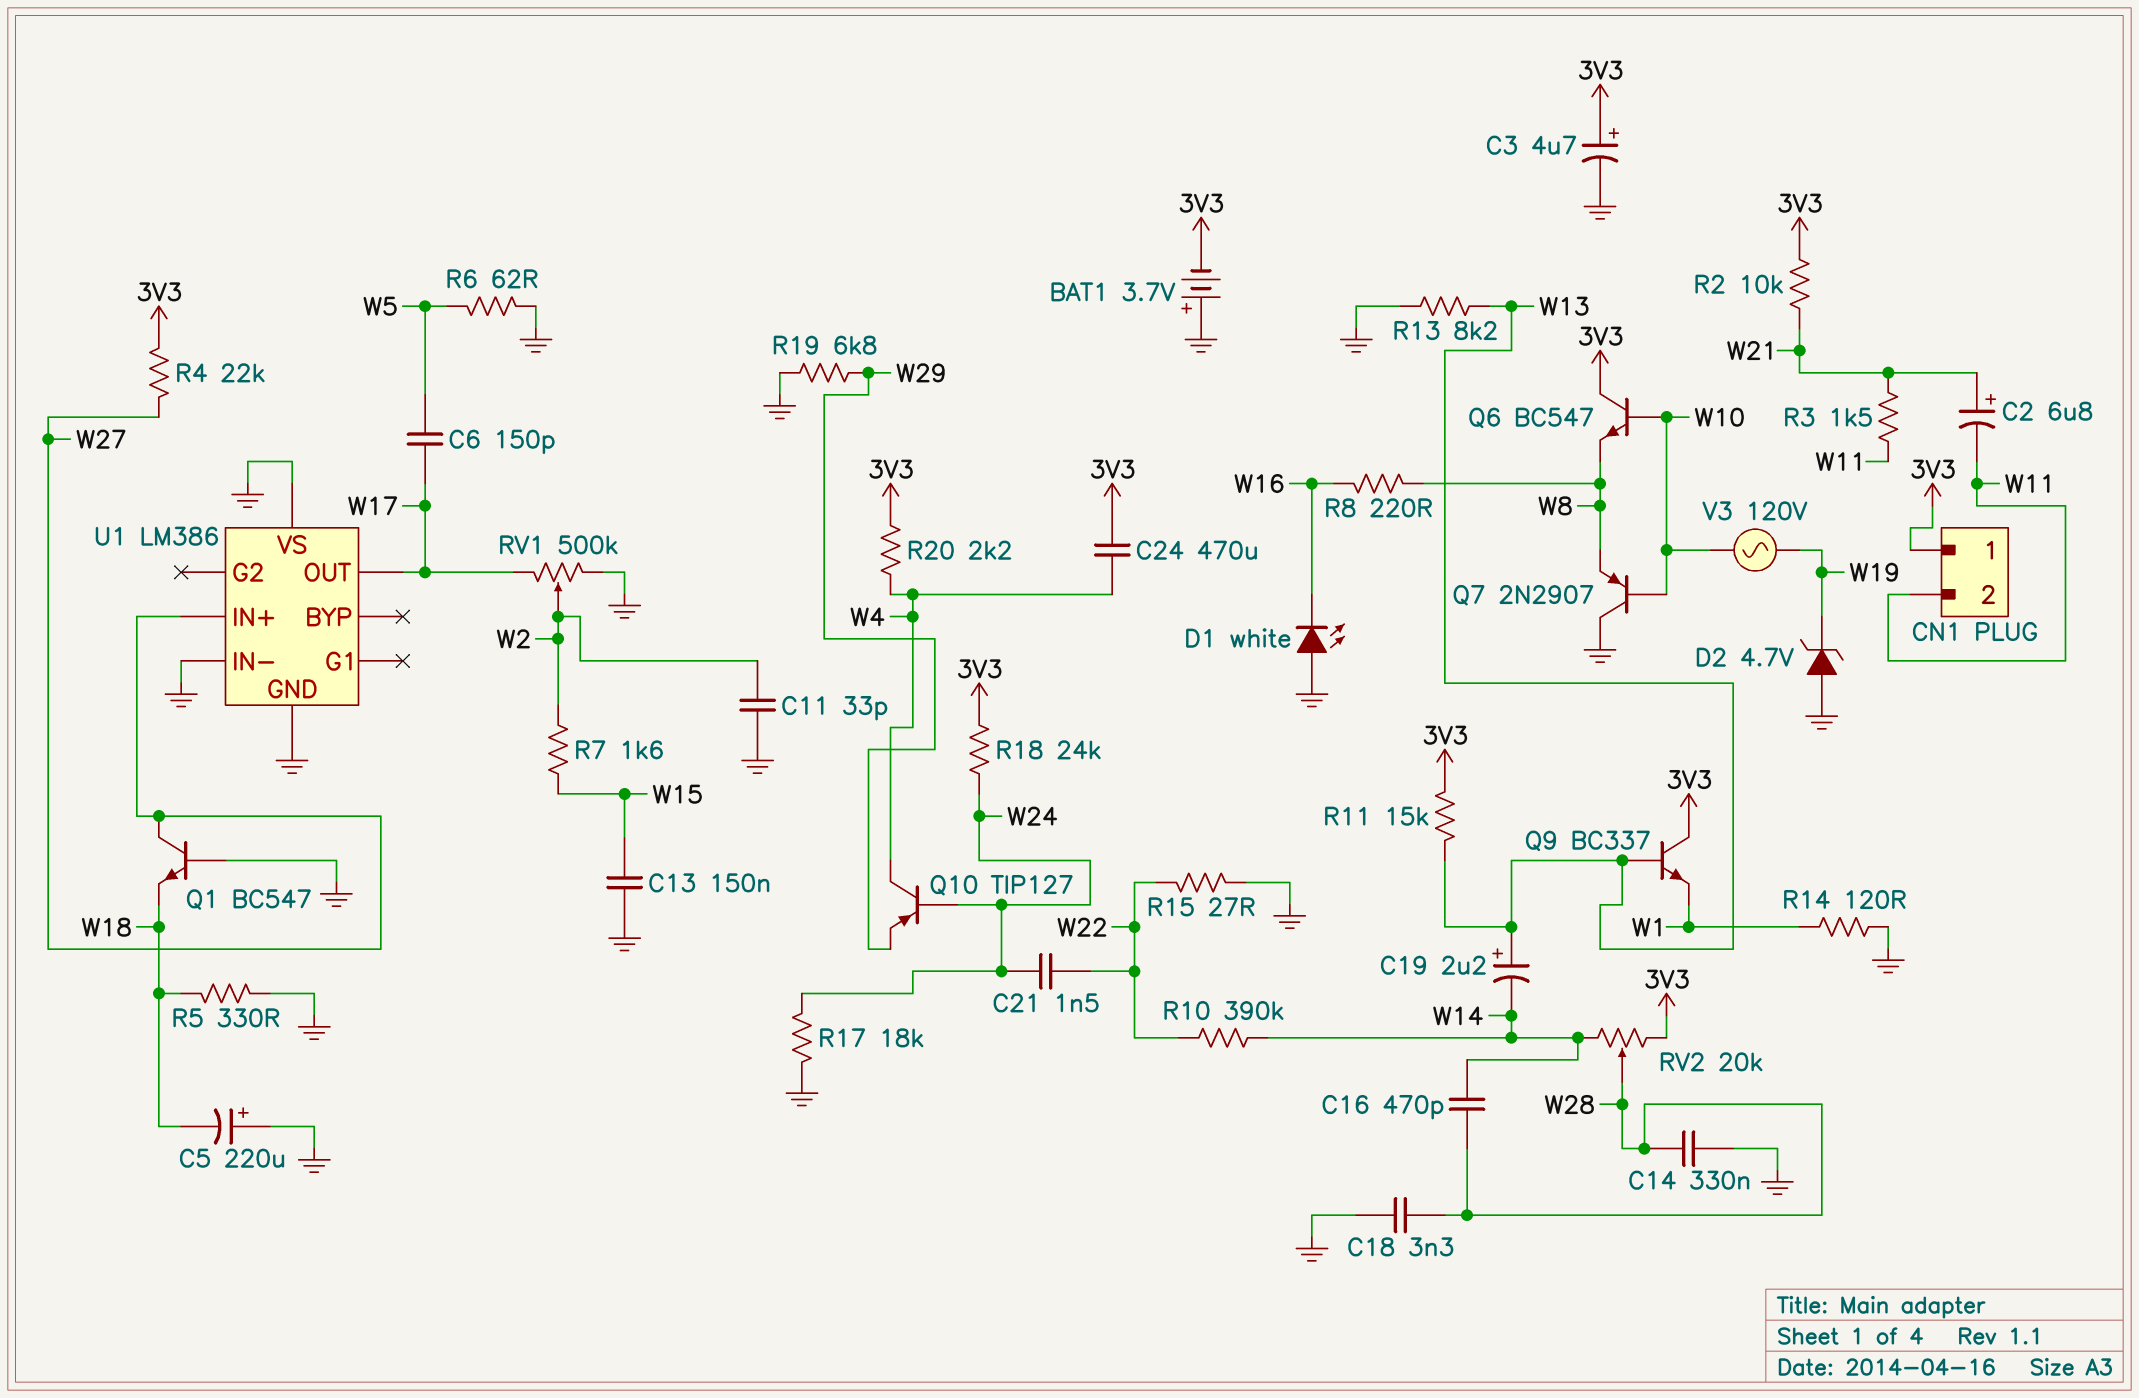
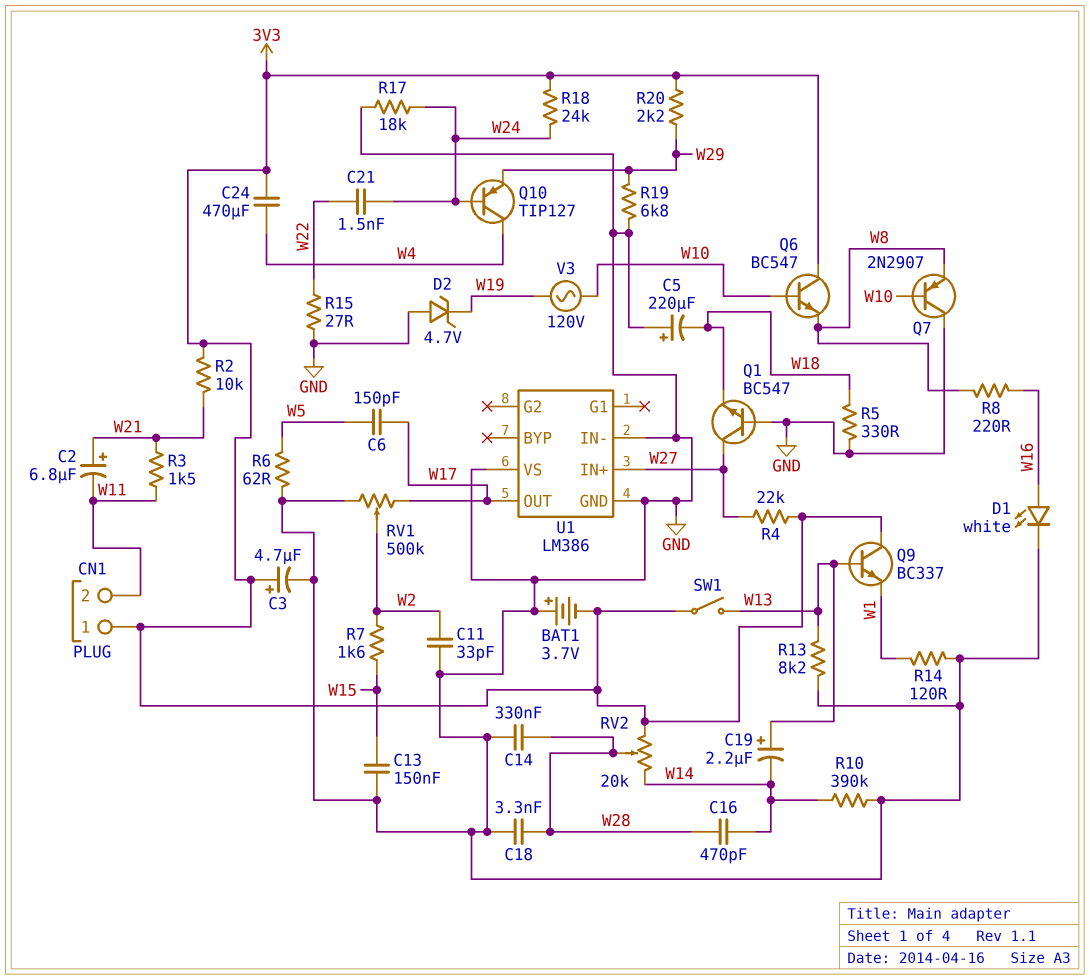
D1: LED white (A GND, K W16) -> LED white (A W16, K GND)
R10: 390k (W14, W22) -> 390k (GND, W14)
R11: 15k (3V3, W13) -> none
R20: 2.2k (3V3, W4) -> 2.2k (3V3, W29)
SW1: none -> switch (3V3, W13)

